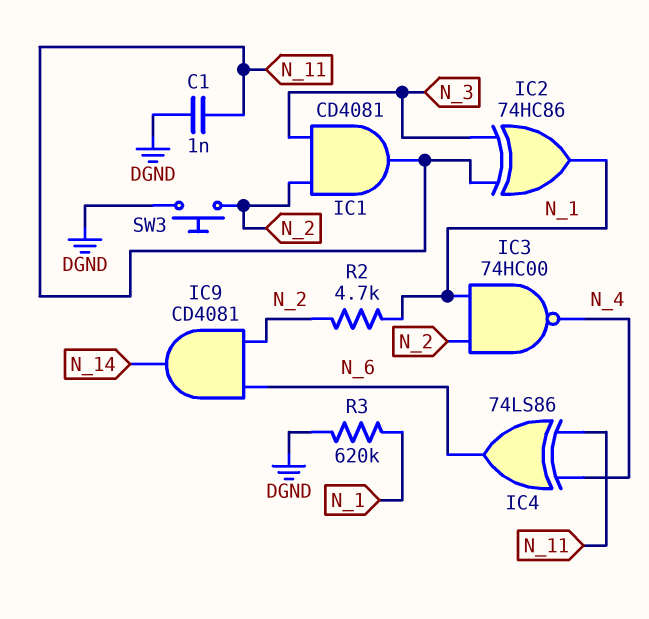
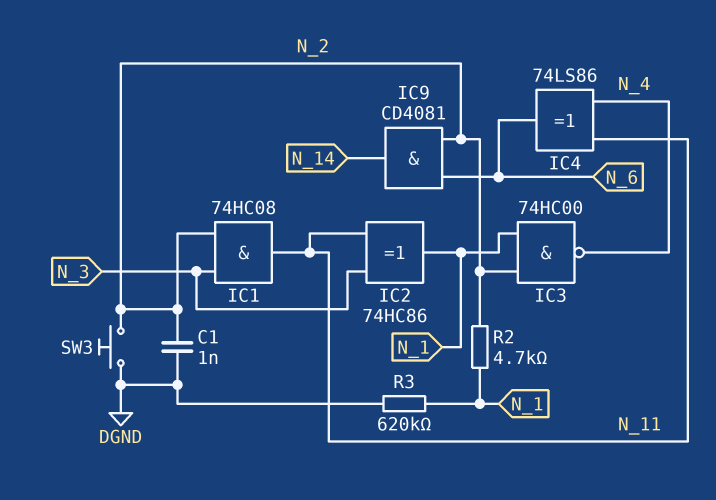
C1: 1nF (DGND, N_11) -> 1nF (DGND, N_2)
IC1: AND CD4081 (in N_2, in N_3, out N_11) -> AND 74HC08 (in N_2, in N_3, out N_11)

